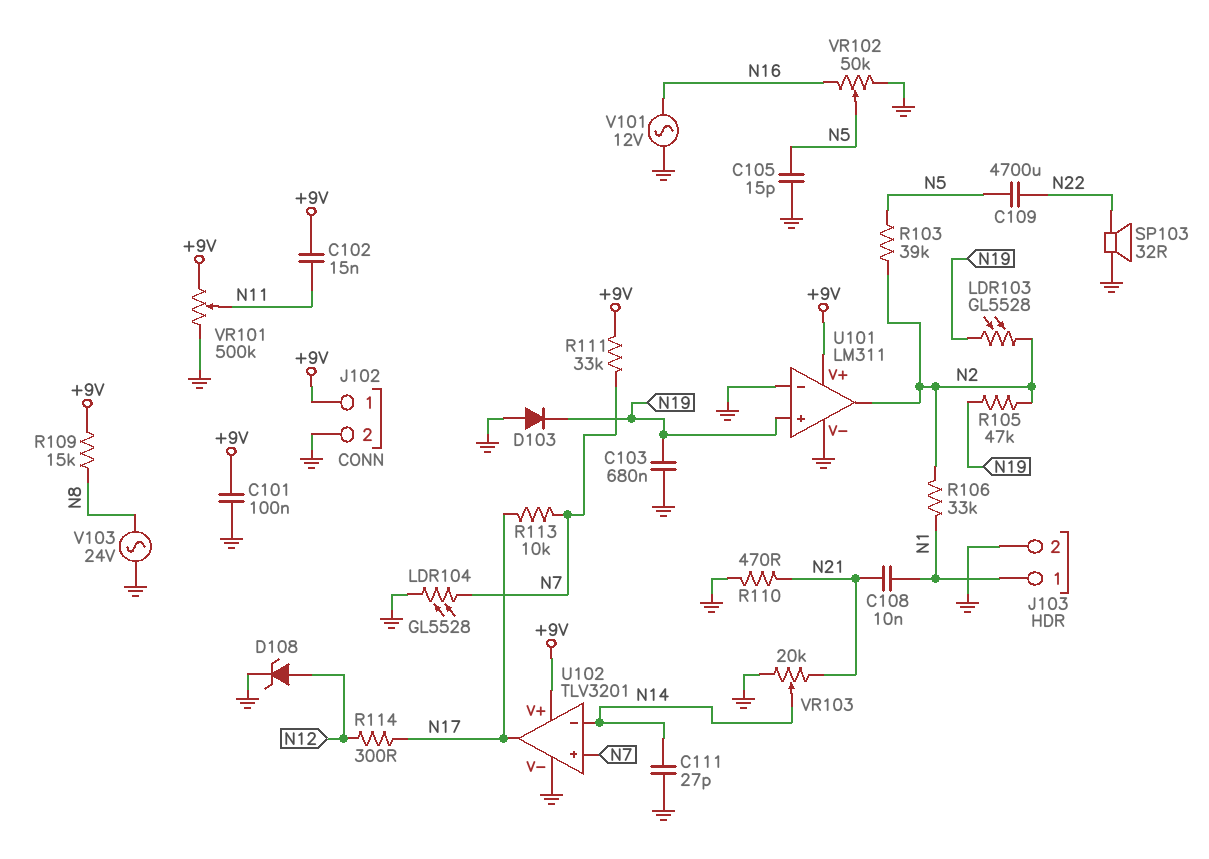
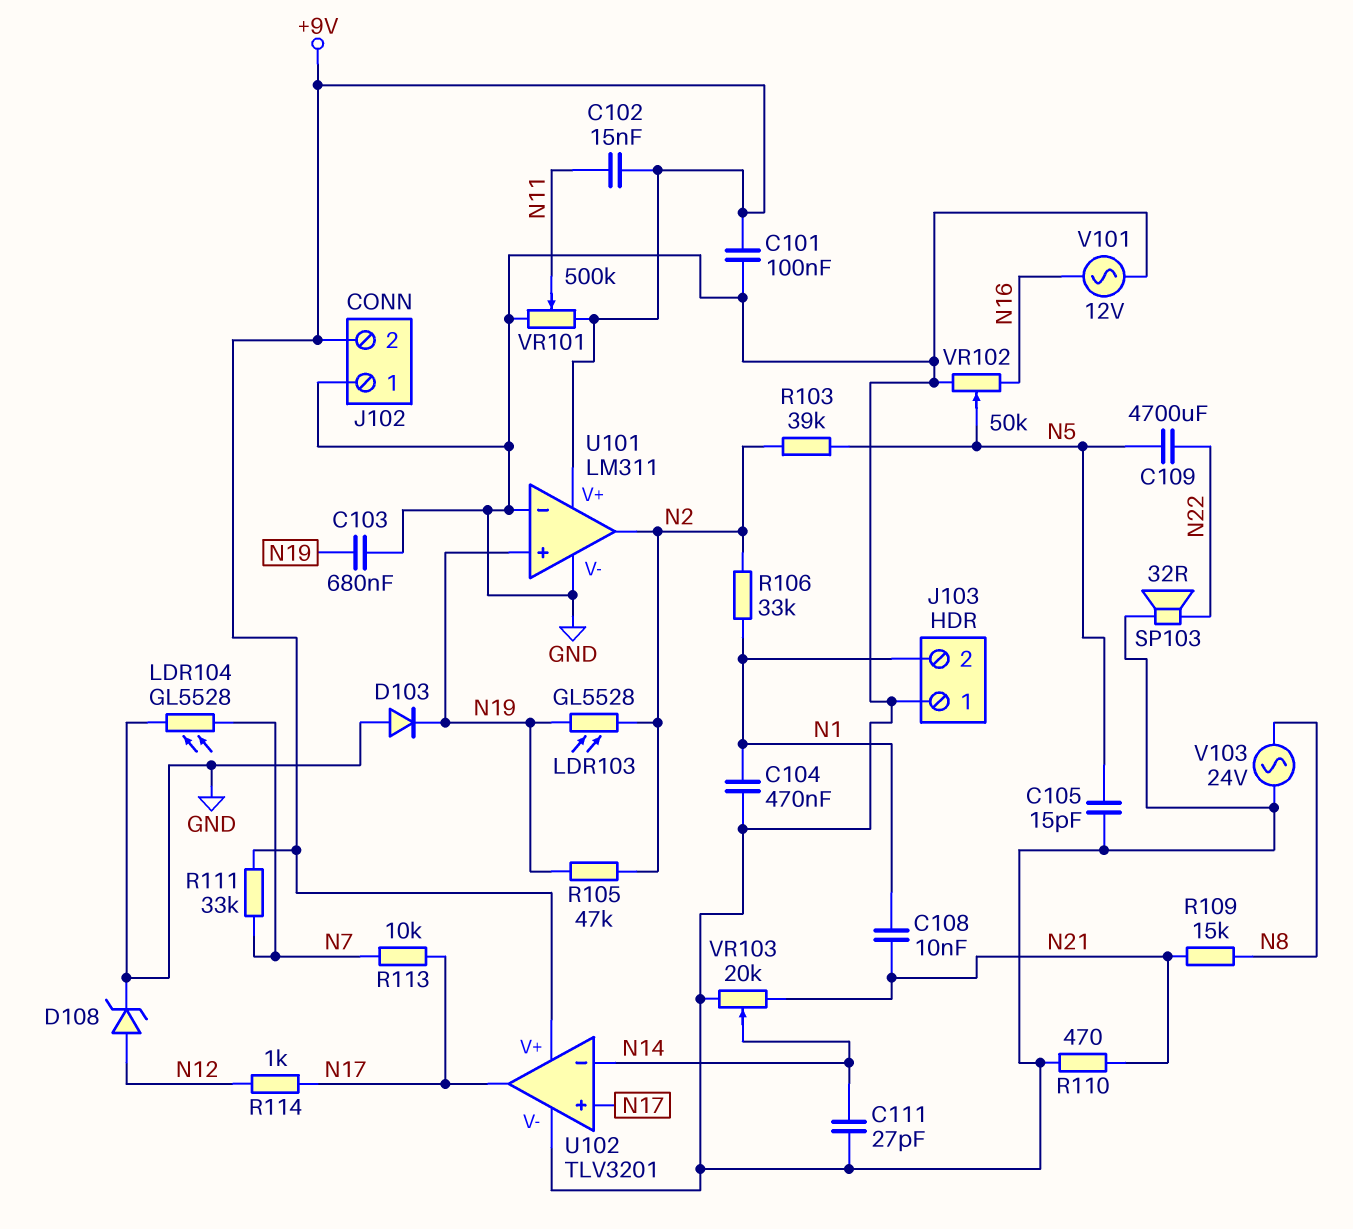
C104: none -> 470nF (GND, N1)
J102 pin 1: +9V -> GND
J102 pin 2: GND -> +9V
J103 pin 1: N1 -> GND
J103 pin 2: GND -> N1
R109: 15k (+9V, N8) -> 15k (N8, N21)
R114: 300 (N12, N17) -> 1k (N12, N17)
U102 pin in+: N7 -> N17

